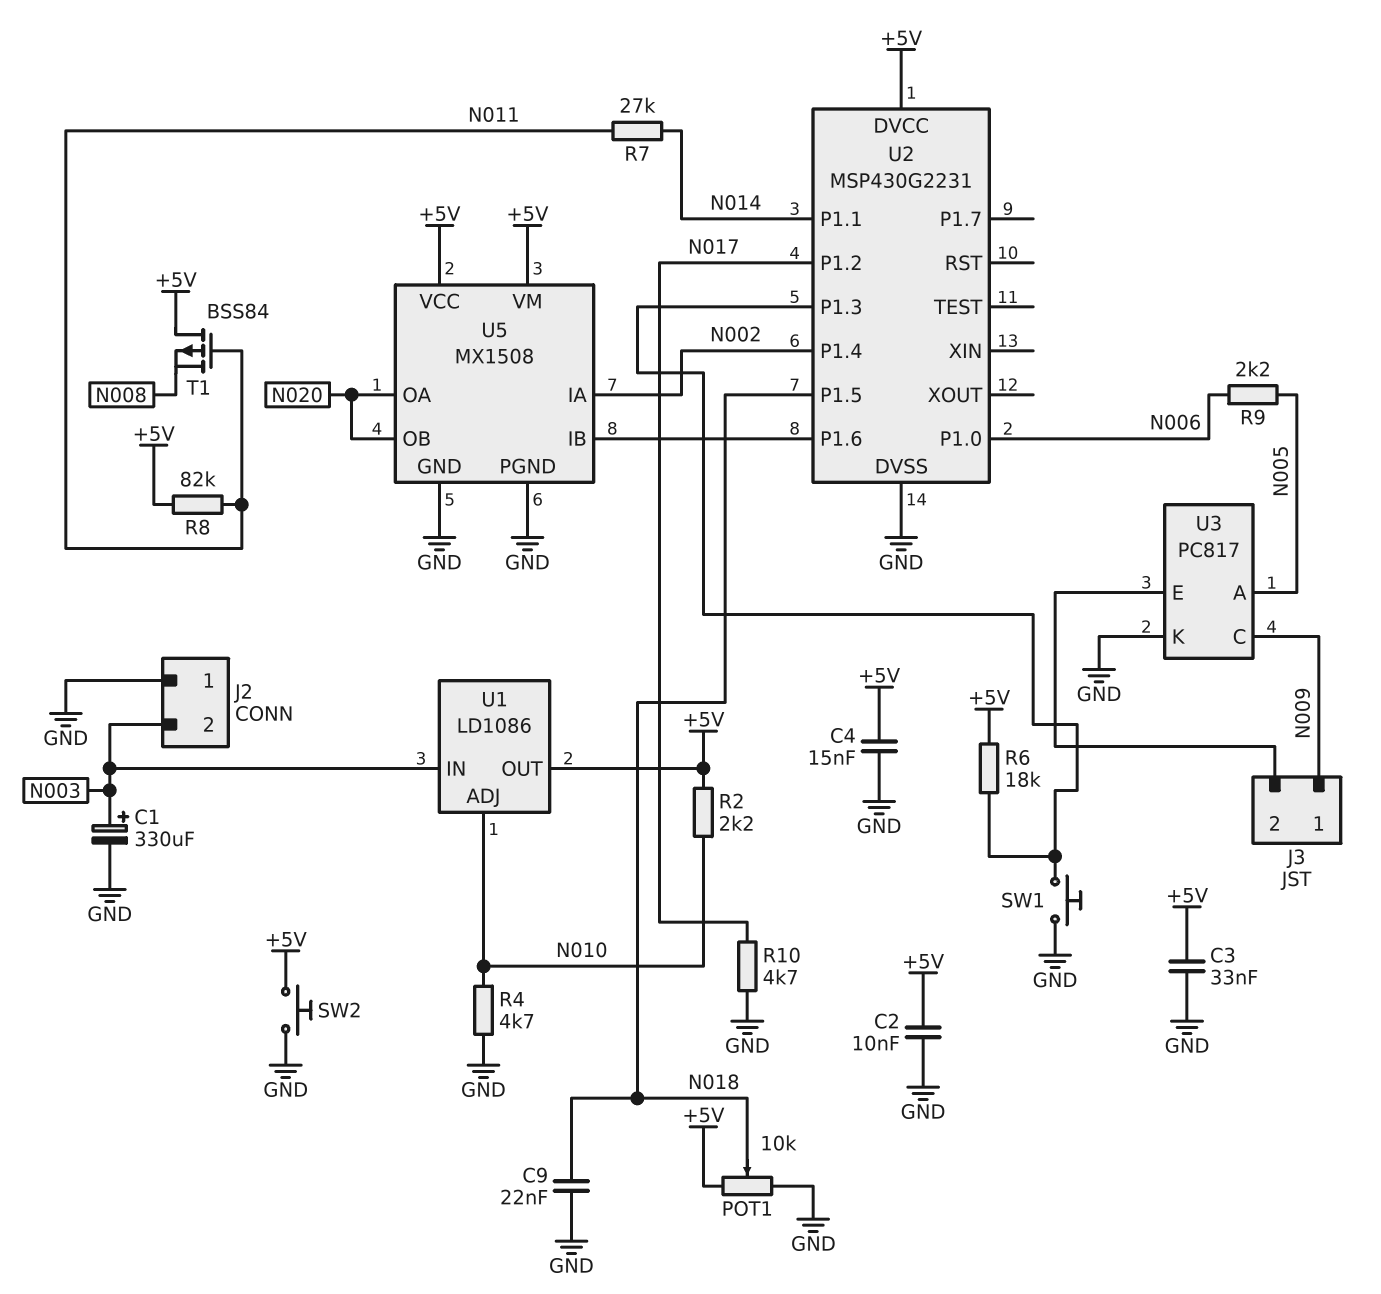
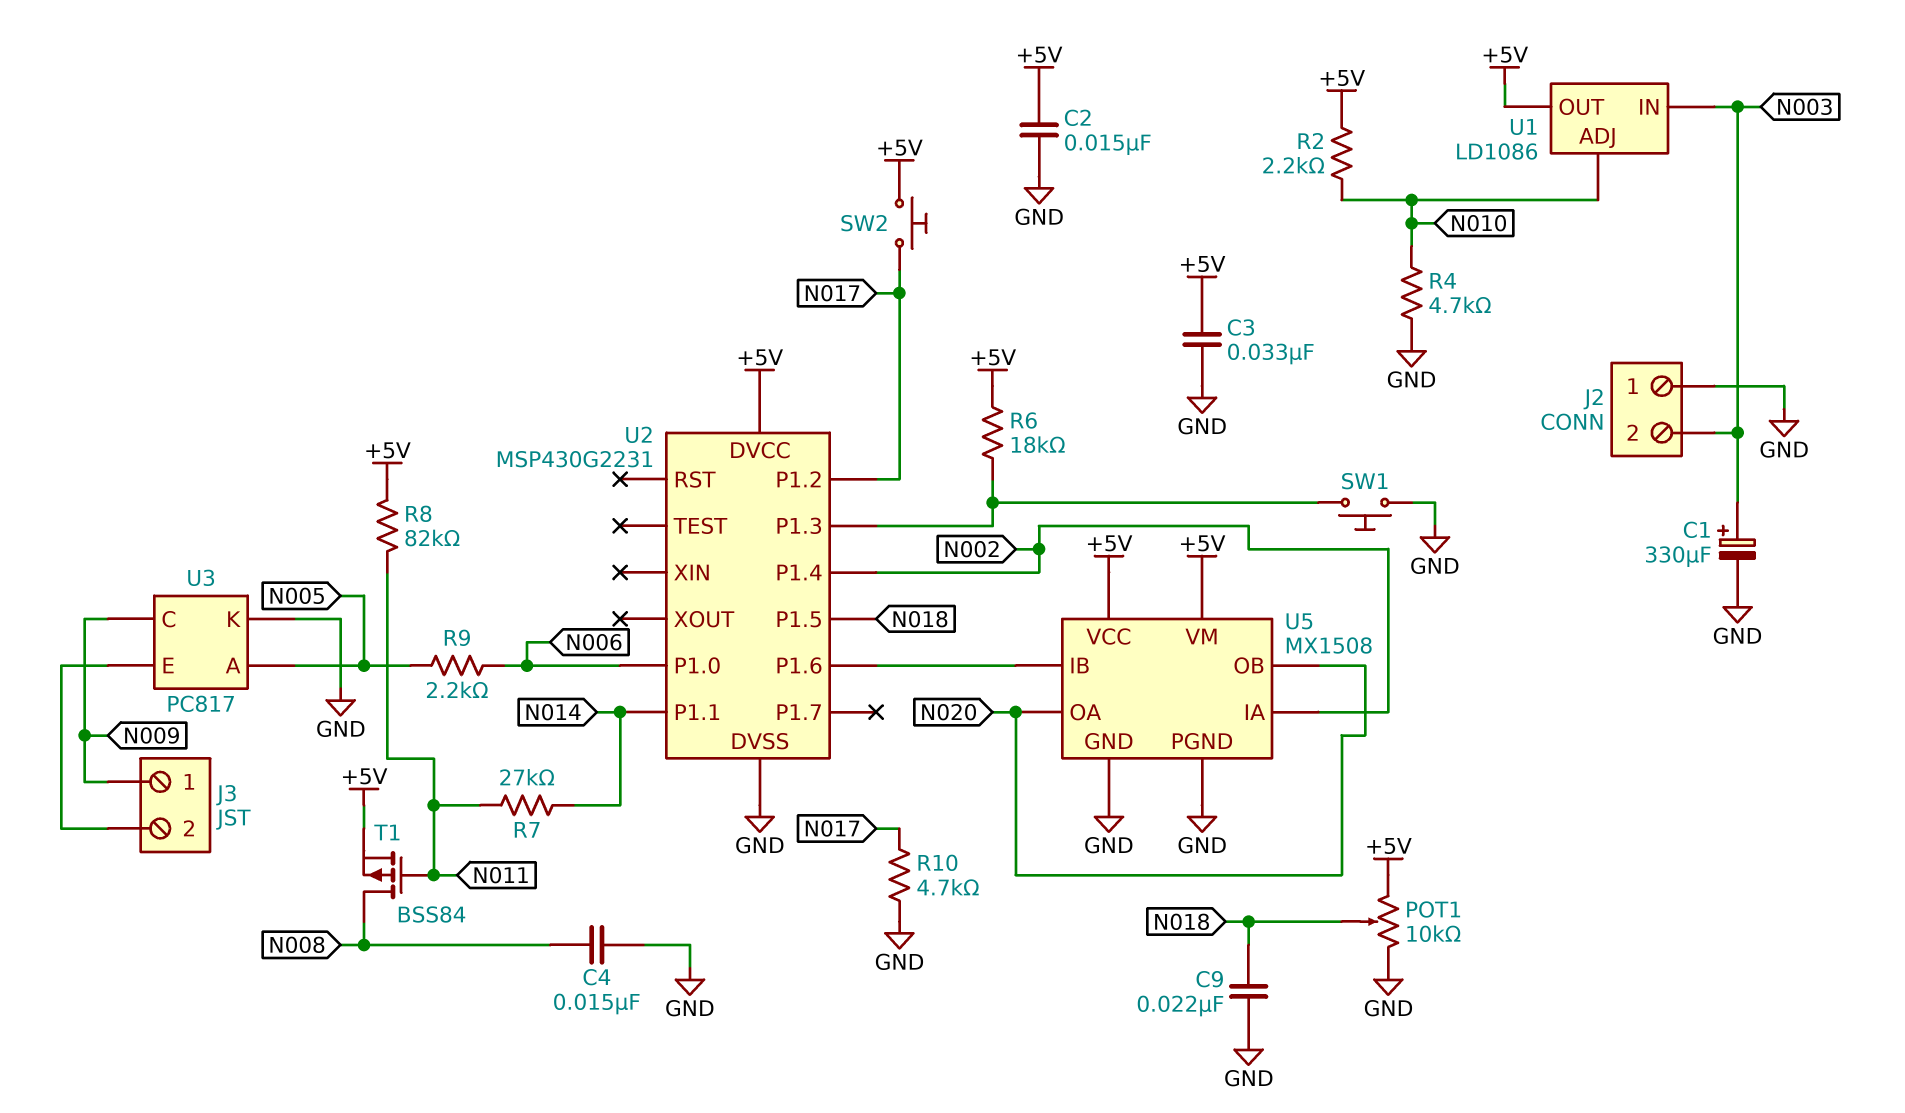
C2: 10nF (+5V, GND) -> 15nF (+5V, GND)
C4: 15nF (+5V, GND) -> 15nF (GND, N008)
SW2: button (+5V, GND) -> button (+5V, N017)
T1: PMOS BSS84 (G N011, D +5V, S N008) -> PMOS BSS84 (G N011, D N008, S +5V)

